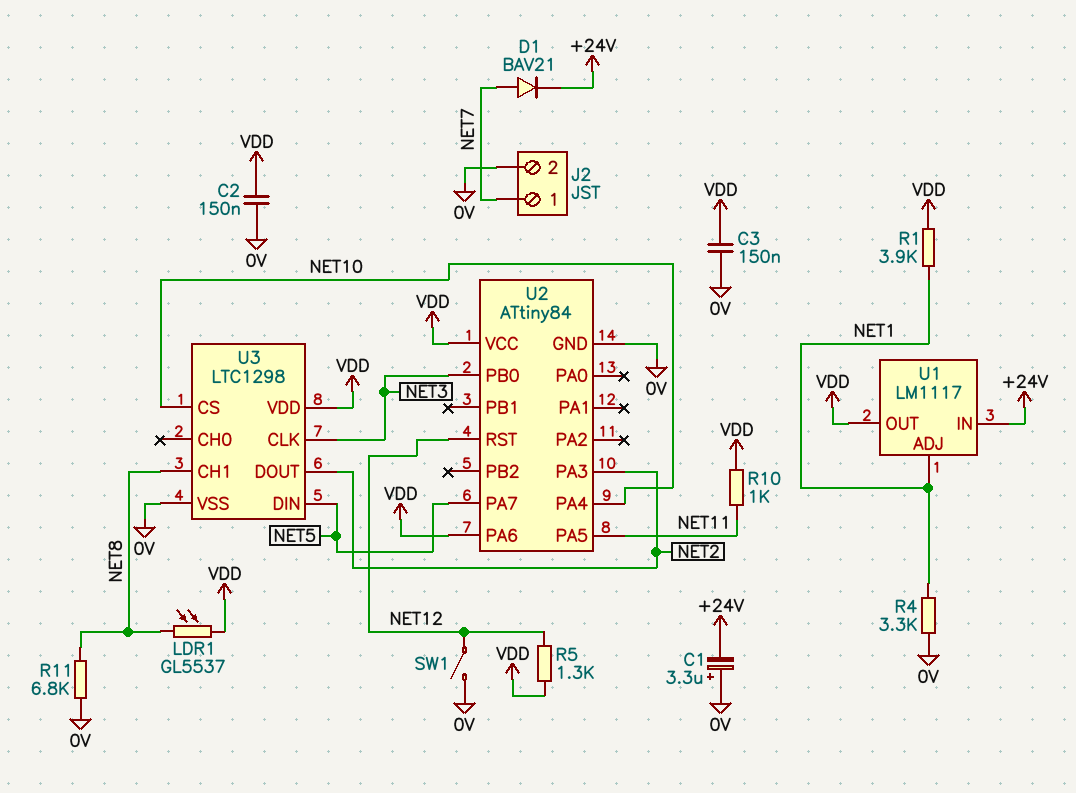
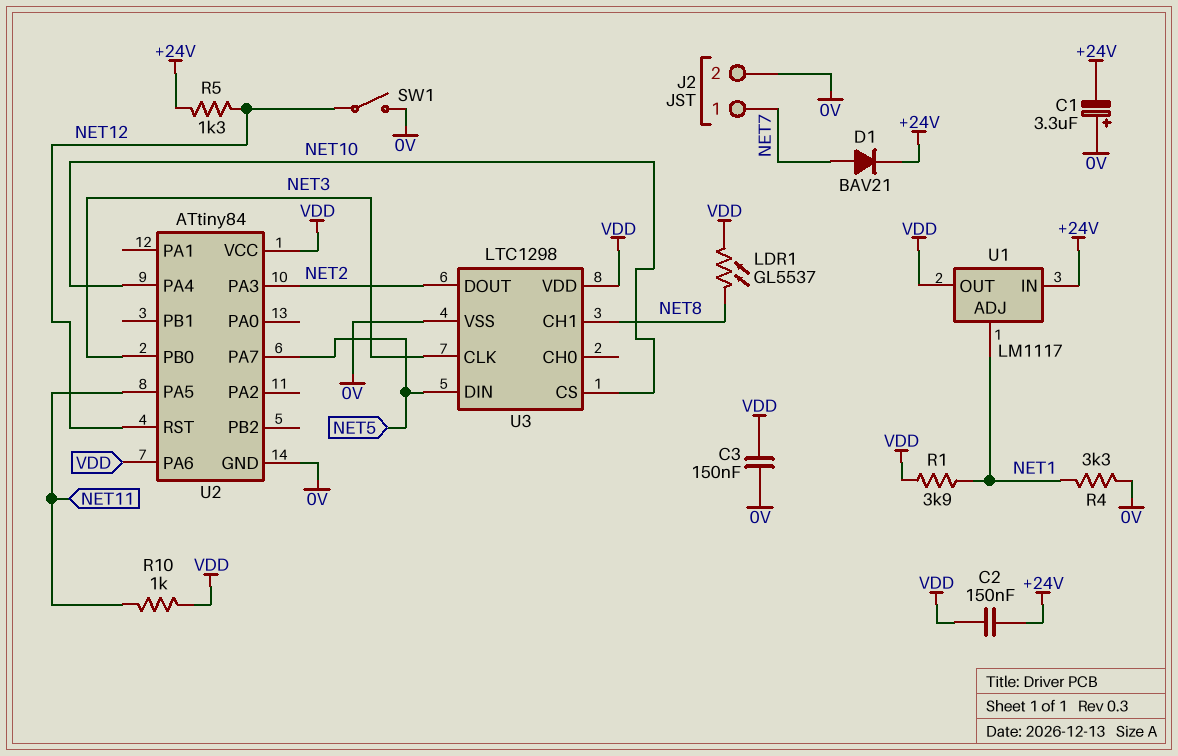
C2: 150nF (0V, VDD) -> 150nF (+24V, VDD)
R5: 1.3k (NET12, VDD) -> 1.3k (+24V, NET12)
R11: 6.8k (0V, NET8) -> none

